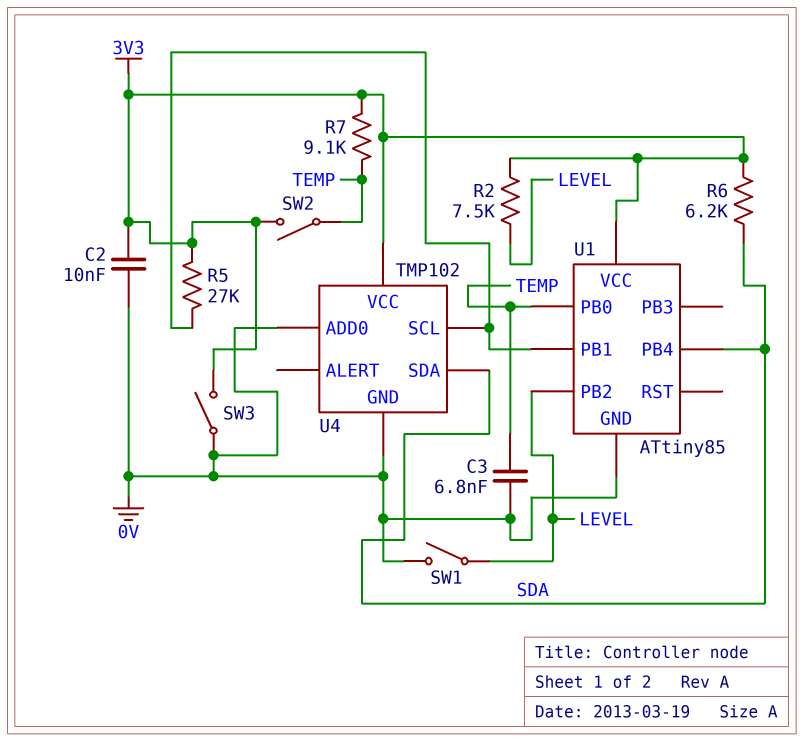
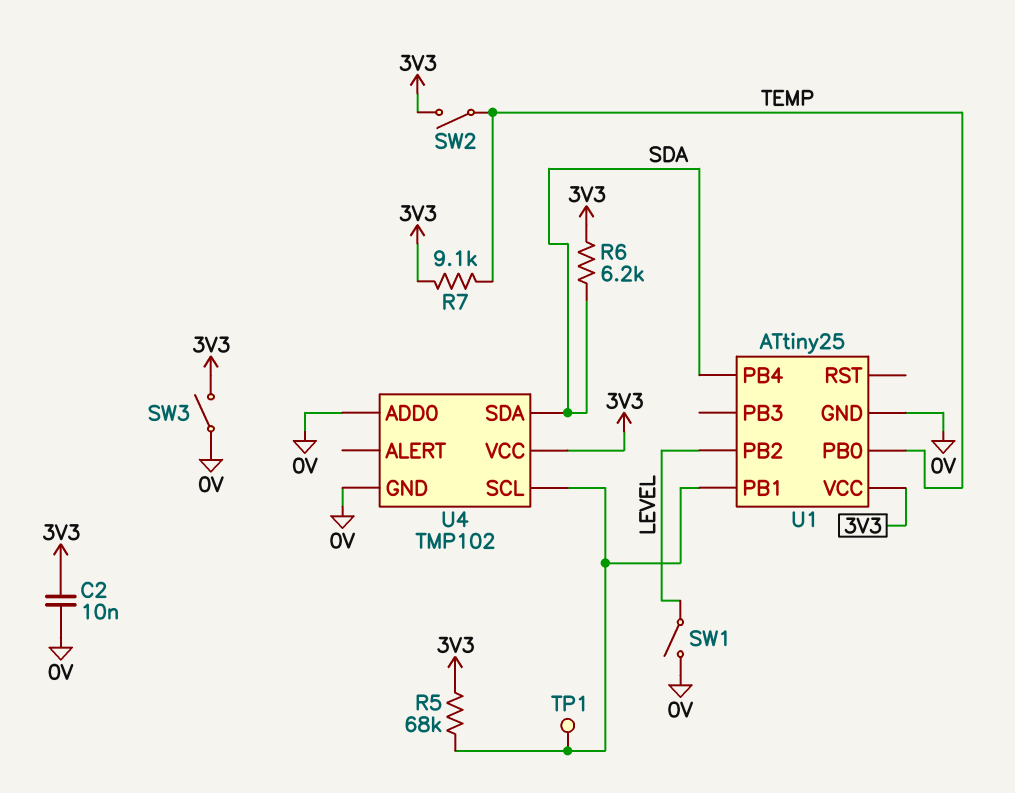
C3: 6.8nF (0V, TEMP) -> none
R2: 7.5k (3V3, LEVEL) -> none
R5: 27k (3V3, U1/PB1) -> 68k (3V3, U1/PB1)
TP1: none -> test point (U1/PB1)
U1: ATtiny85 -> ATtiny25

